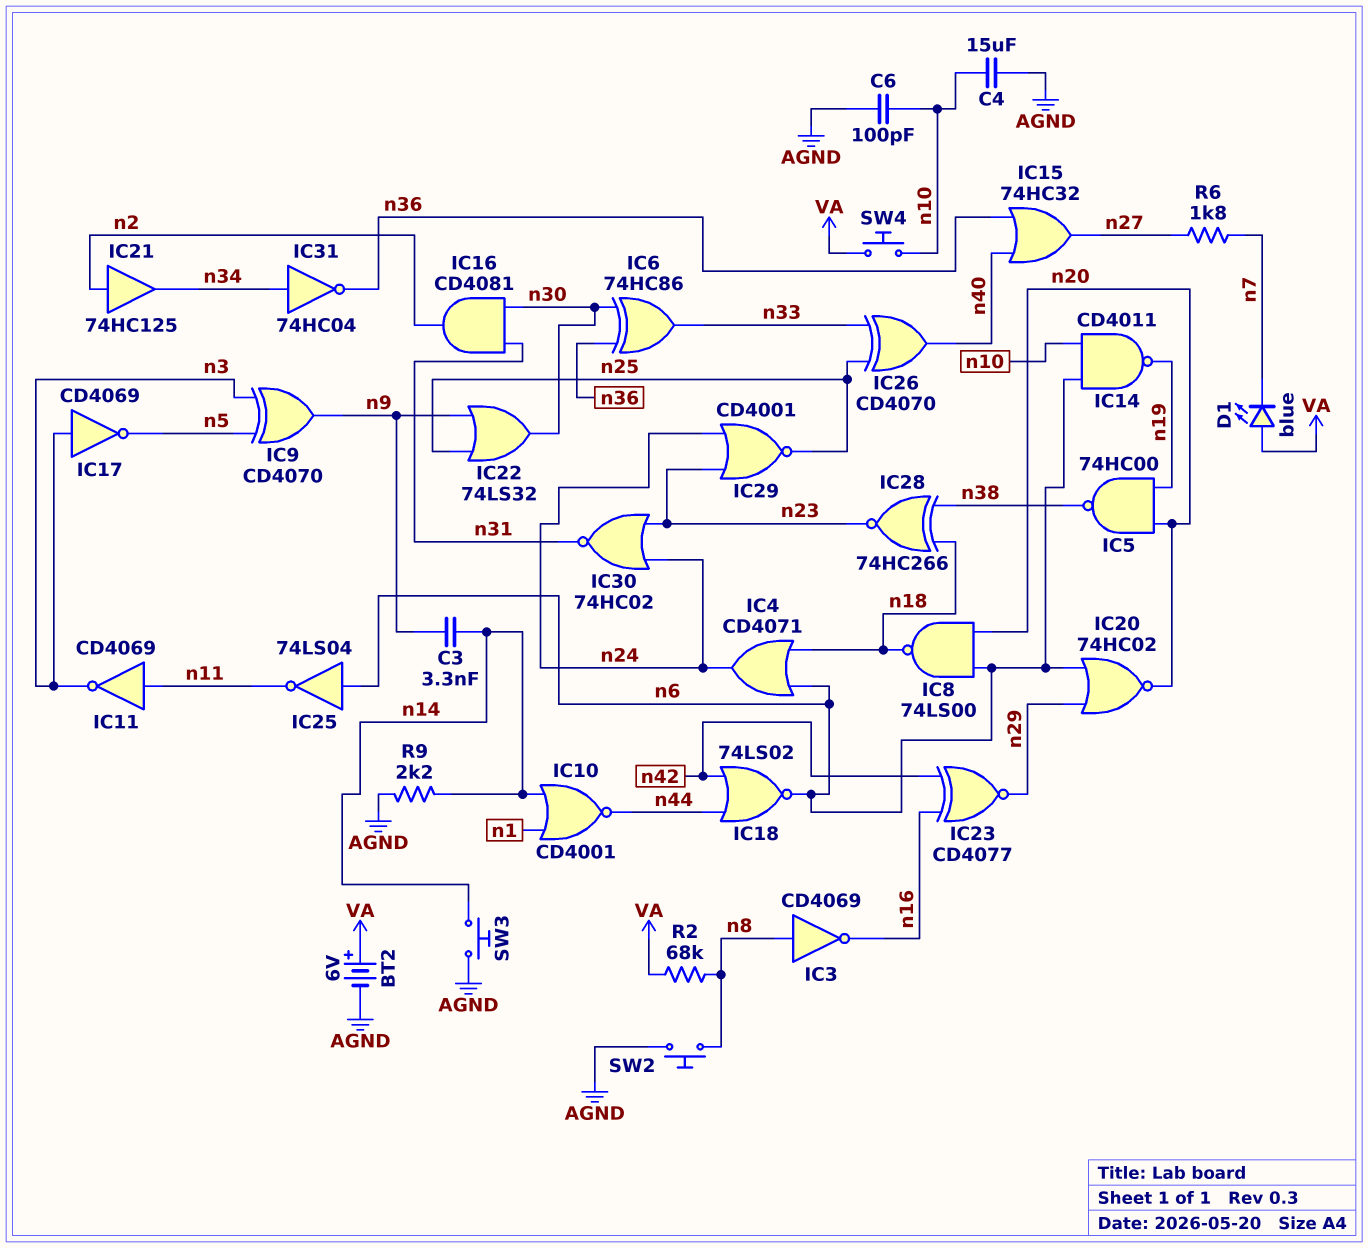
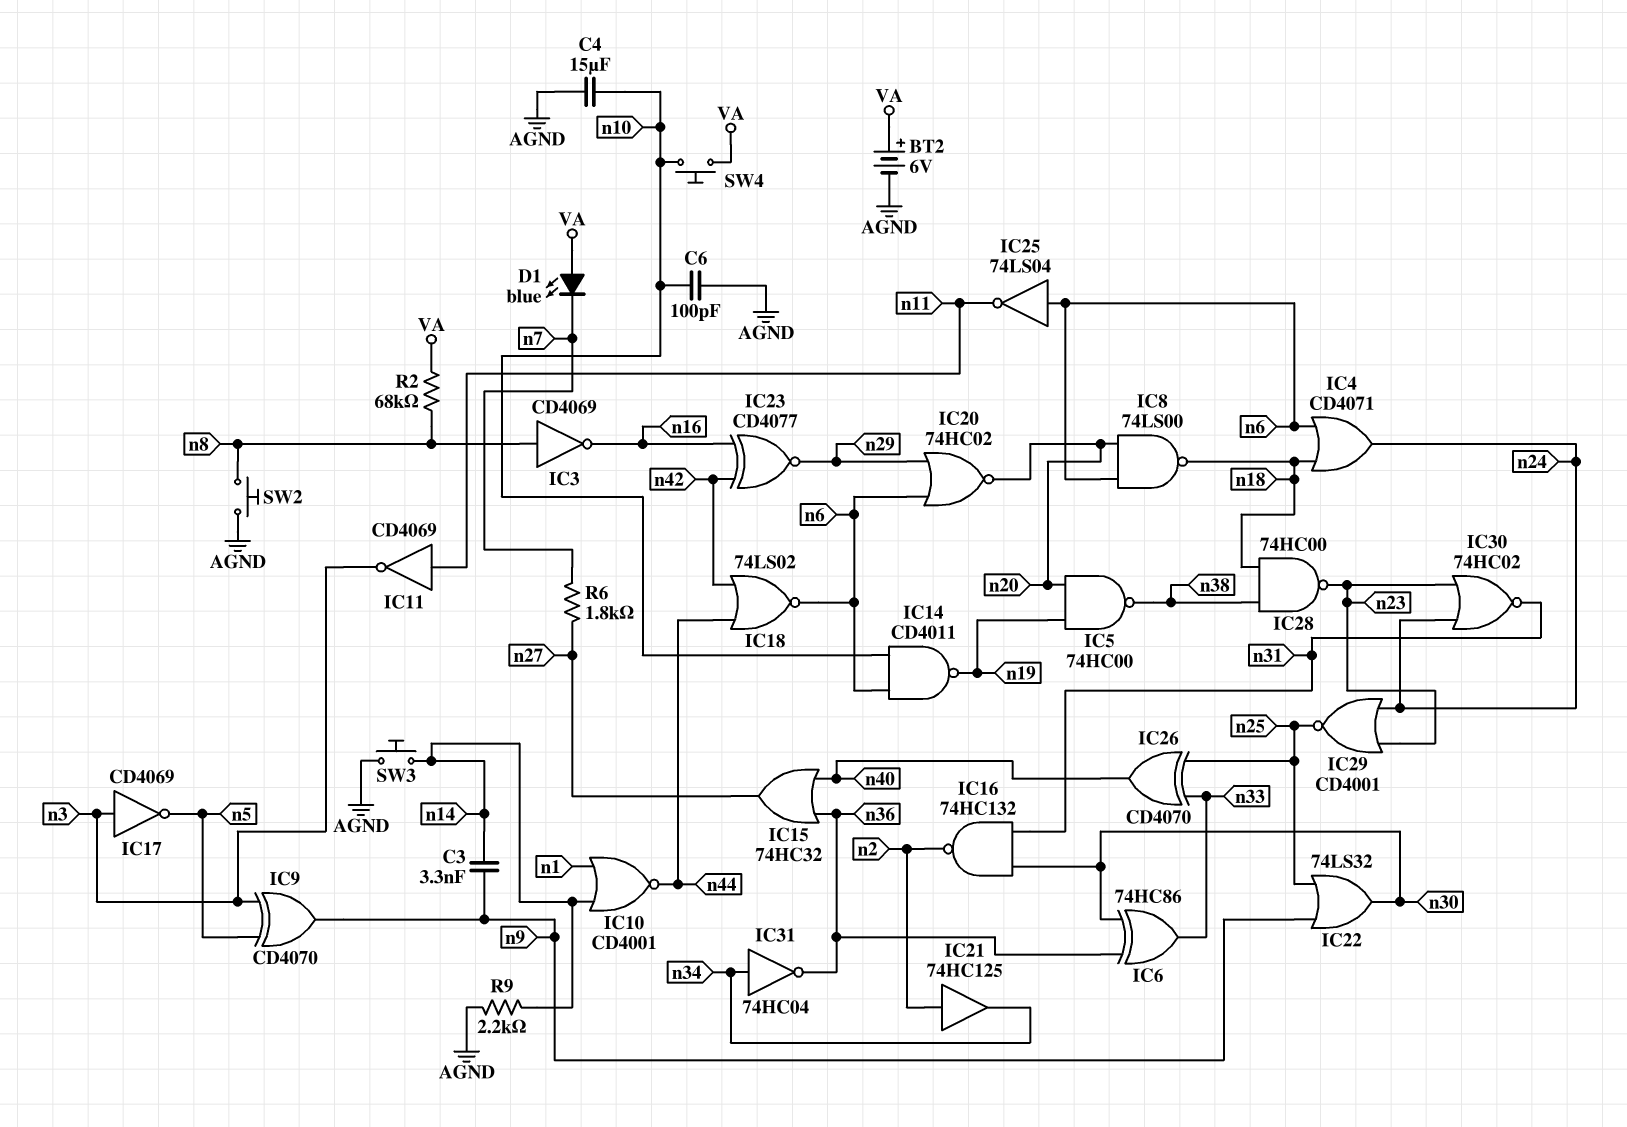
IC16: AND CD4081 (in n30, in n31, out n2) -> NAND 74HC132 (in n30, in n31, out n2)
IC28: XNOR 74HC266 (in n18, in n38, out n23) -> NAND 74HC00 (in n18, in n38, out n23)

